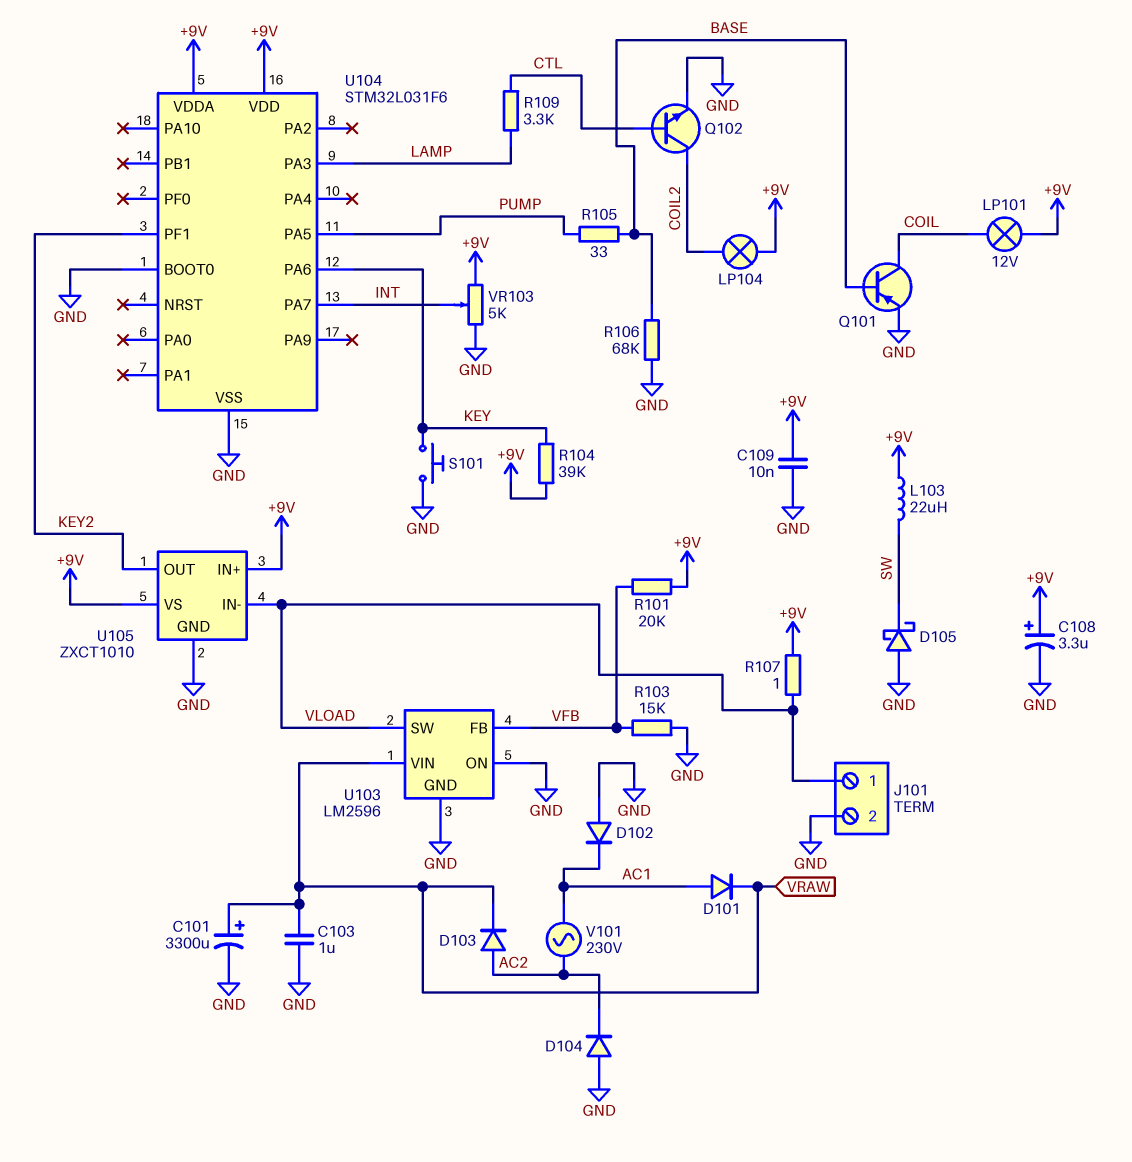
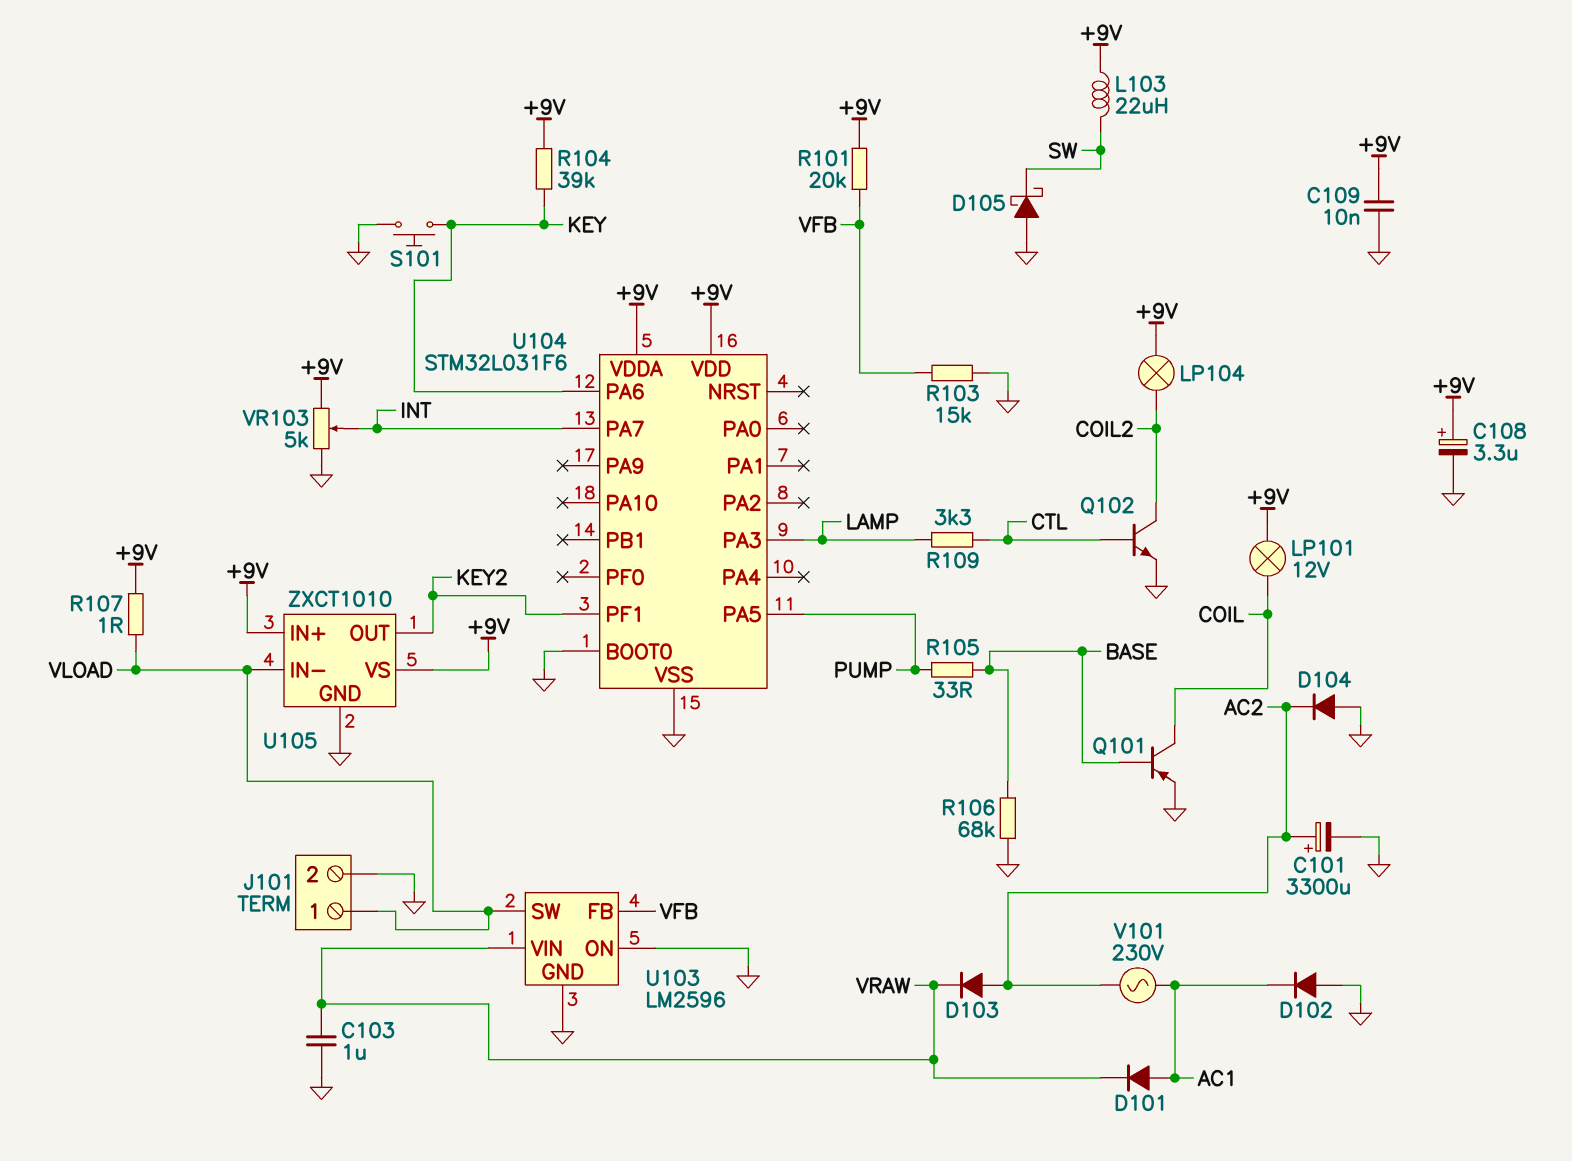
C101: 3300uF (plus VRAW, minus GND) -> 3300uF (plus AC2, minus GND)

